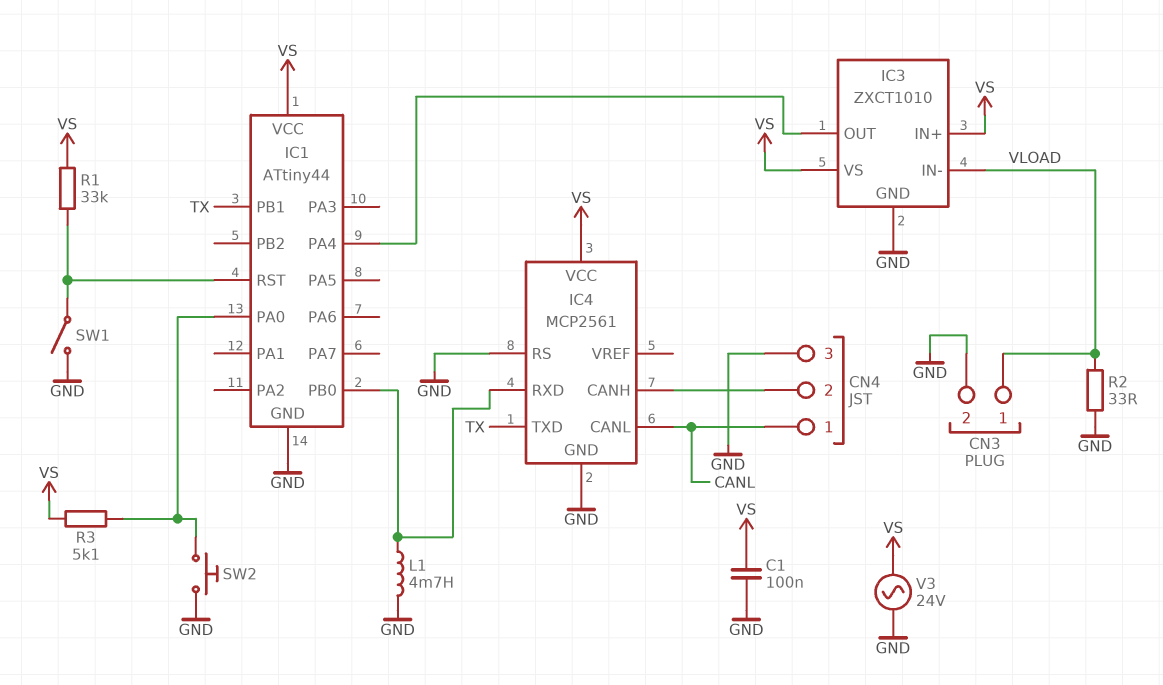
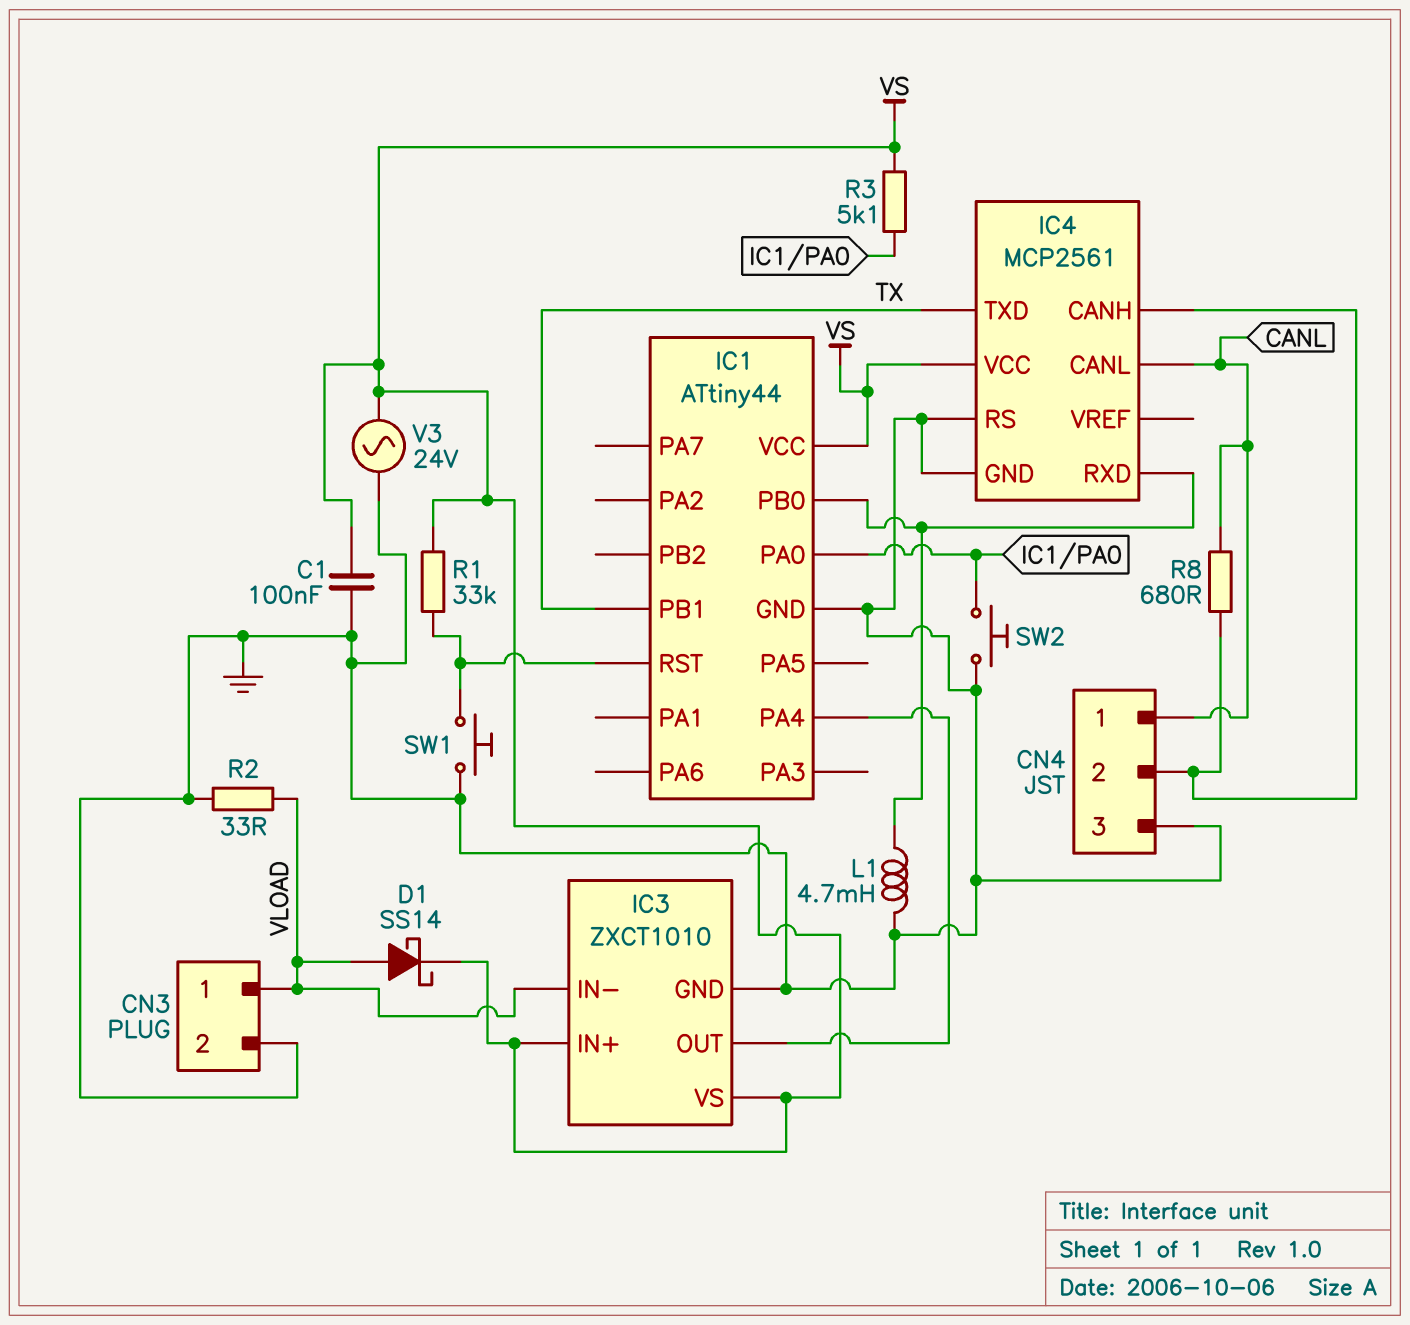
D1: none -> schottky SS14 (A VLOAD, K VS)
R8: none -> 680 (CANL, CN4/2)
SW1: switch (GND, IC1/RST) -> button (GND, IC1/RST)

